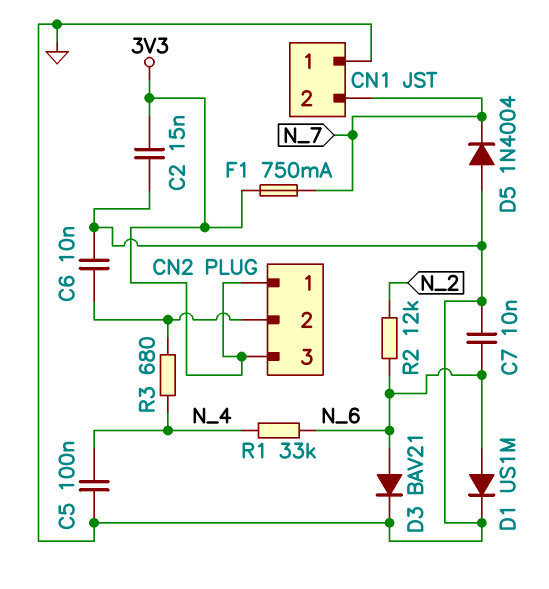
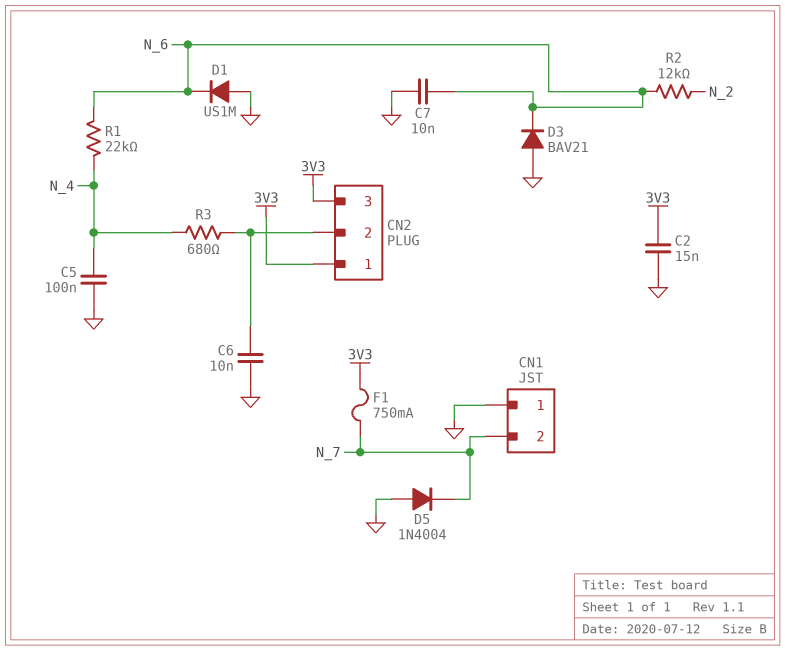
D1: diode US1M (A N_6, K GND) -> diode US1M (A GND, K N_6)
D3: diode BAV21 (A N_6, K GND) -> diode BAV21 (A GND, K N_6)
R1: 33k (N_4, N_6) -> 22k (N_4, N_6)

